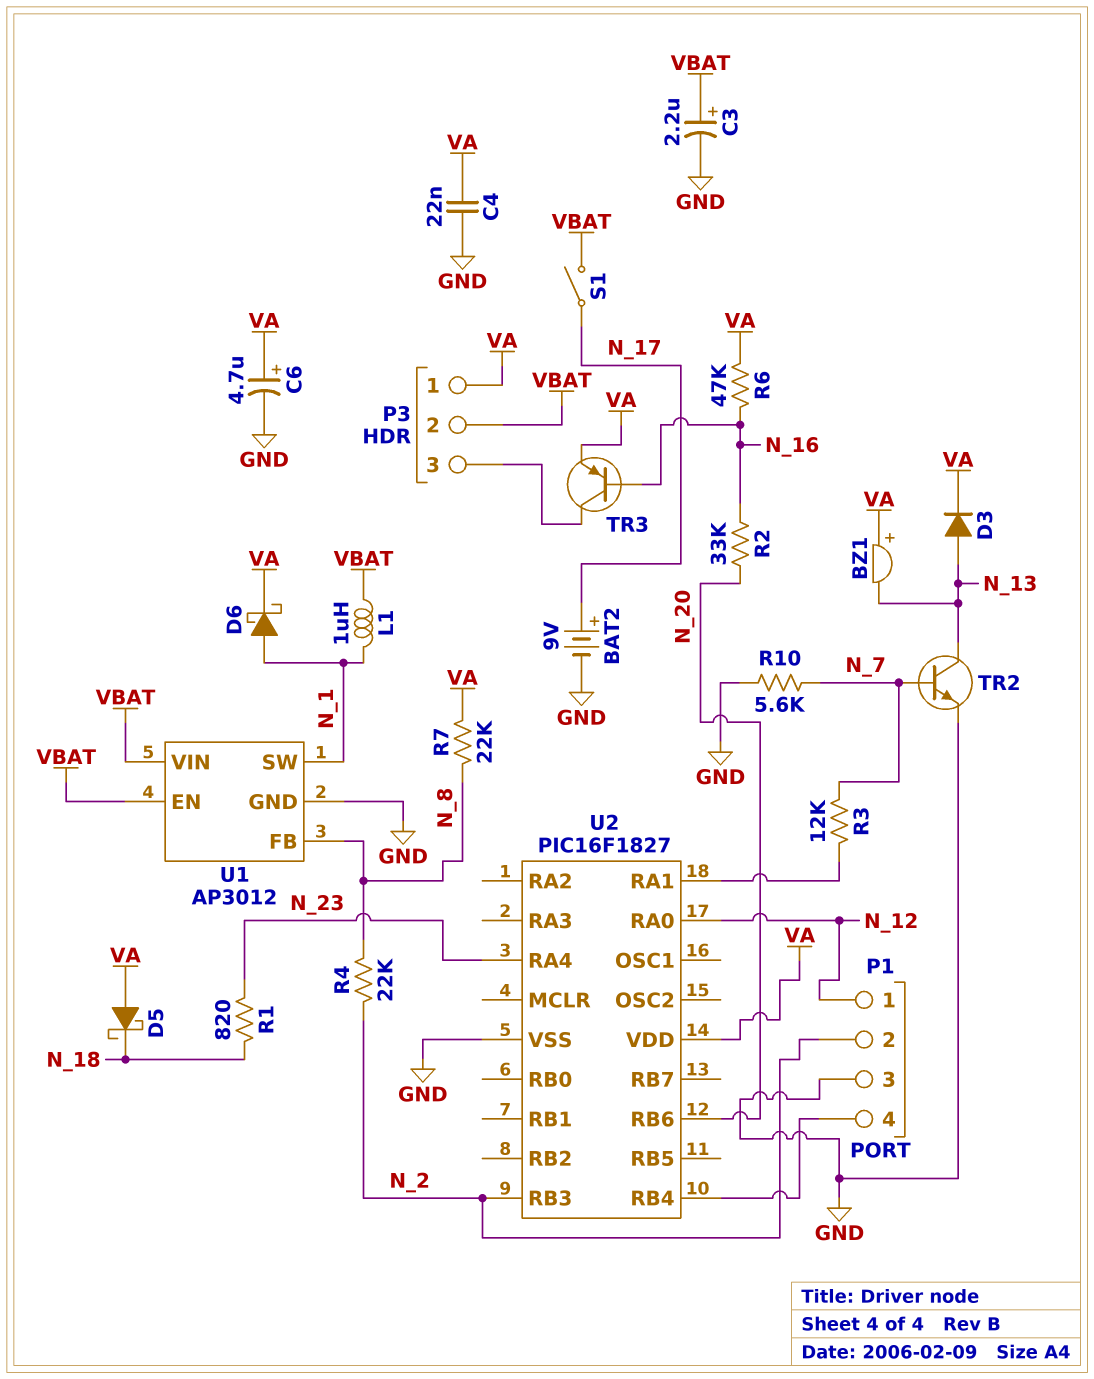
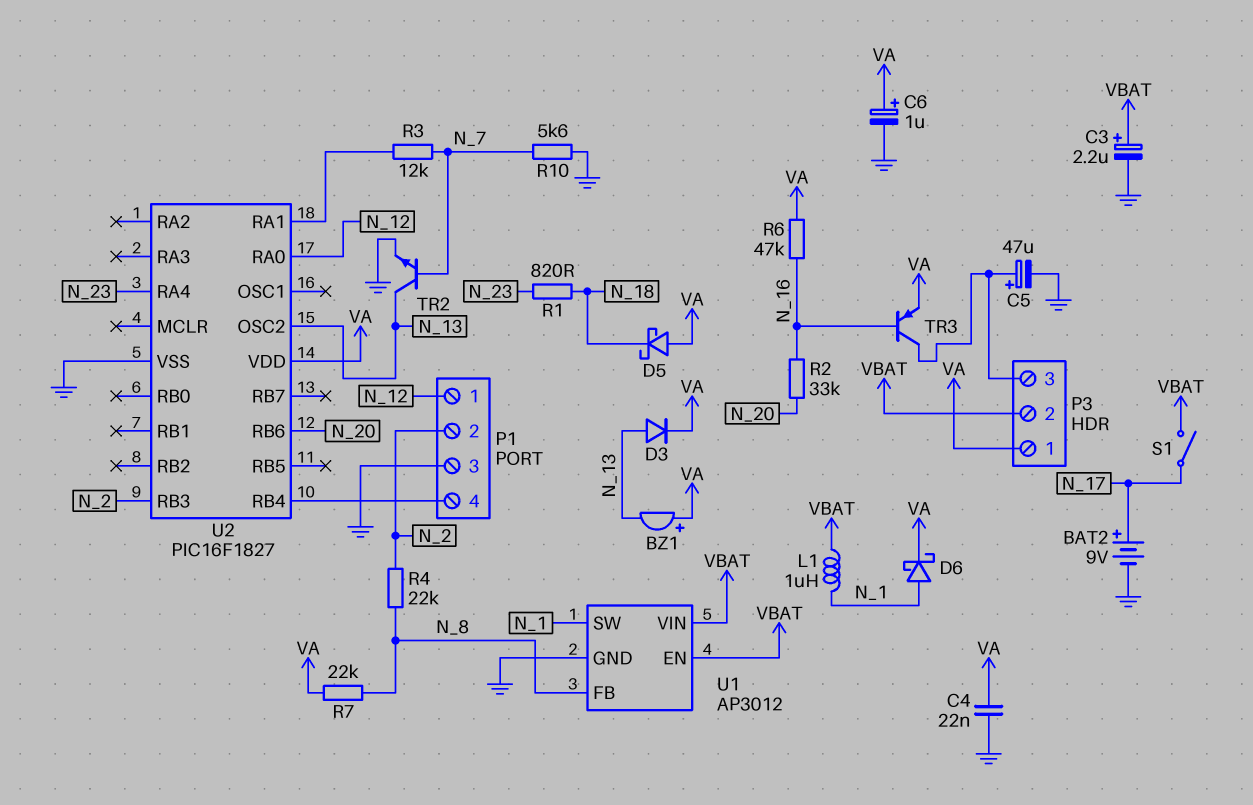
C5: none -> 47uF (plus P3/3, minus GND)
C6: 4.7uF (plus VA, minus GND) -> 1uF (plus VA, minus GND)
U2 pin OSC2: none -> N_13

